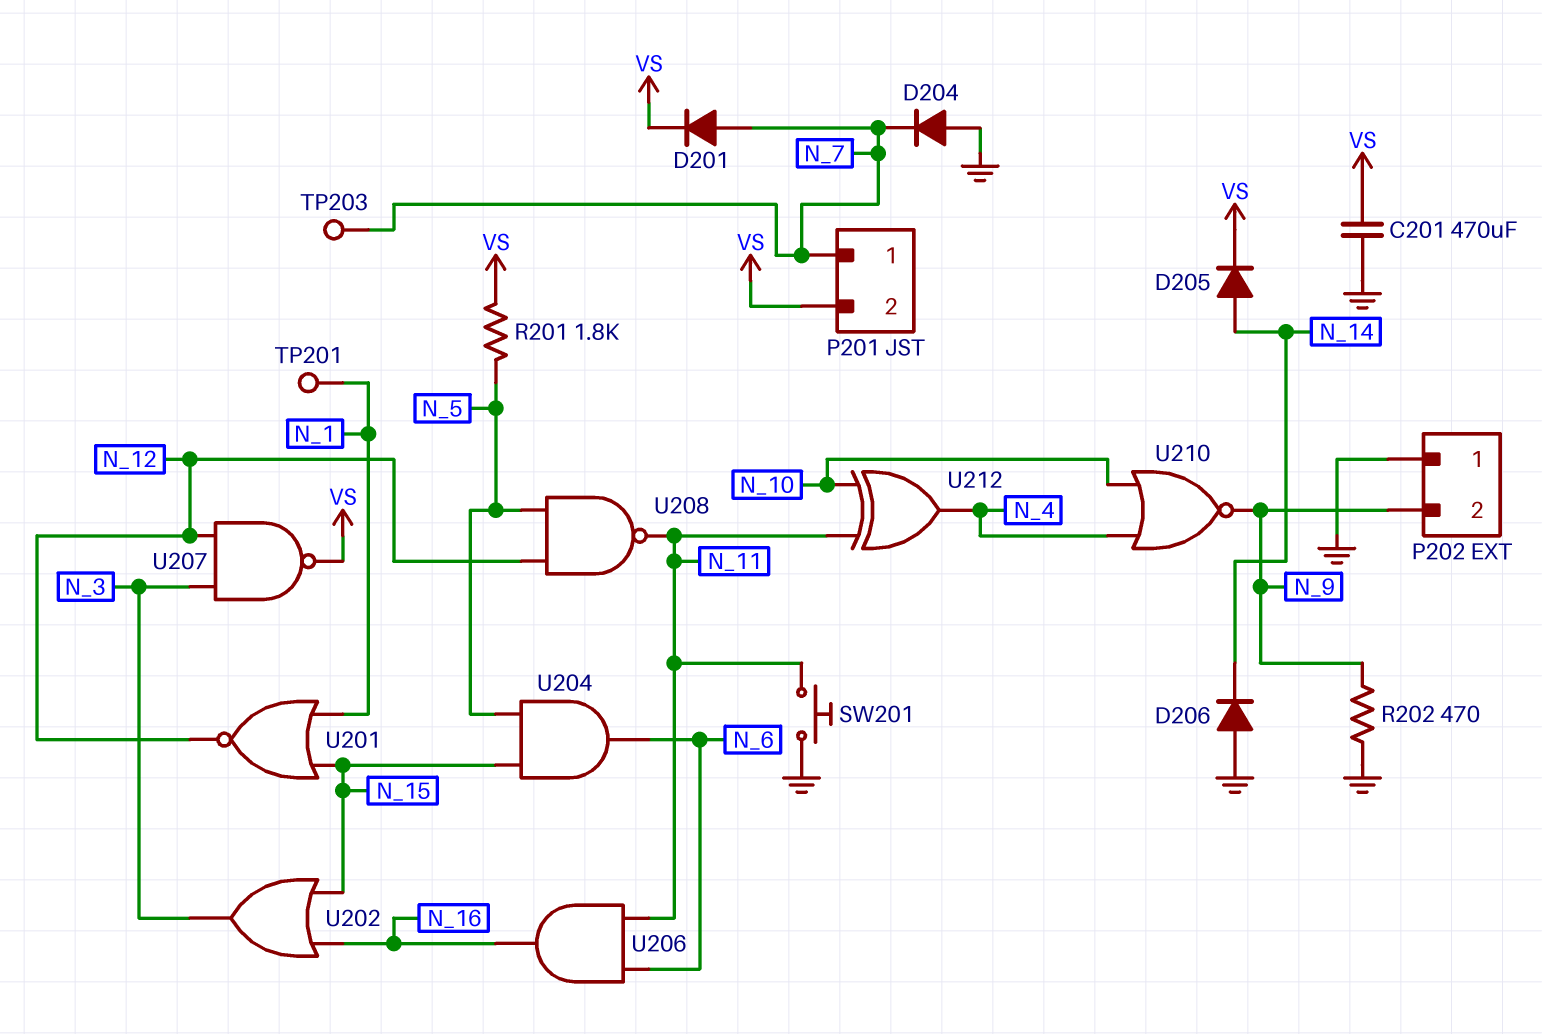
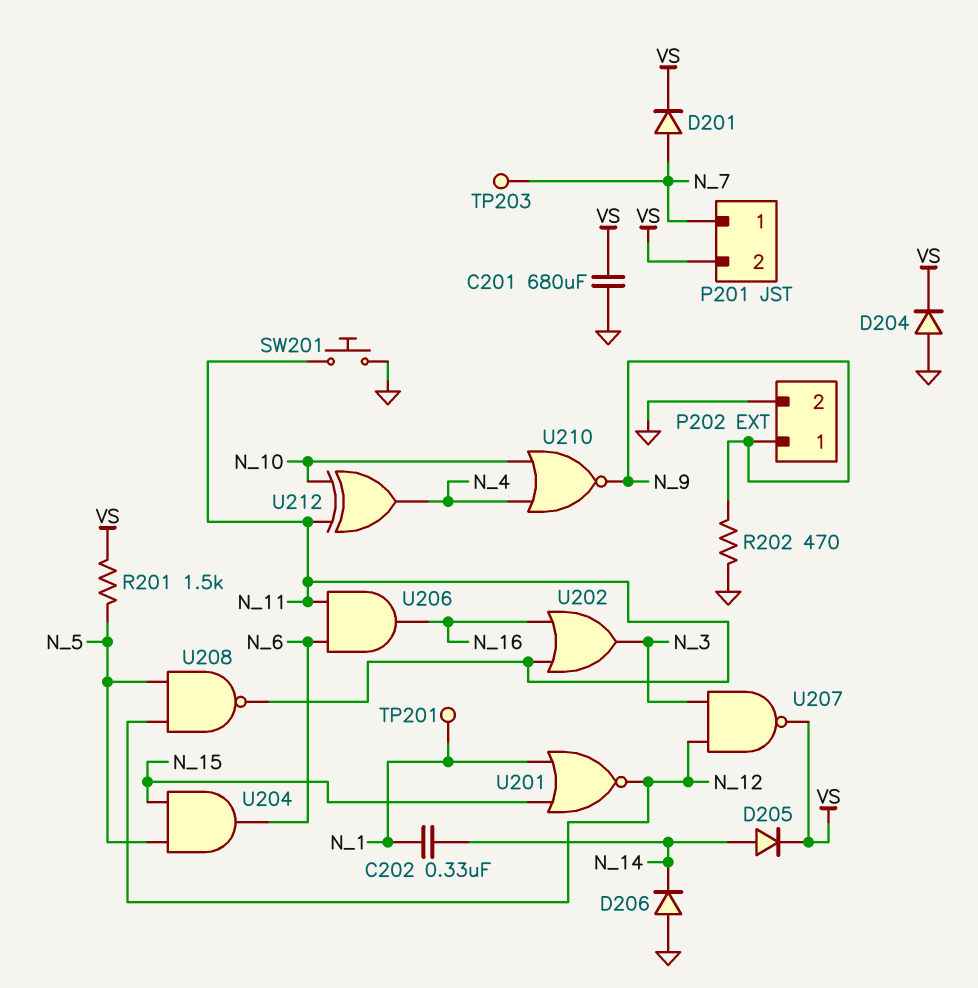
C201: 470uF (GND, VS) -> 680uF (GND, VS)
C202: none -> 330nF (N_1, N_14)
D204: diode (A GND, K N_7) -> diode (A GND, K VS)
P202 pin 1: GND -> N_9
P202 pin 2: N_9 -> GND
R201: 1.8k (N_5, VS) -> 1.5k (N_5, VS)
U202: OR (in N_15, in N_16, out N_3) -> OR (in N_11, in N_16, out N_3)

